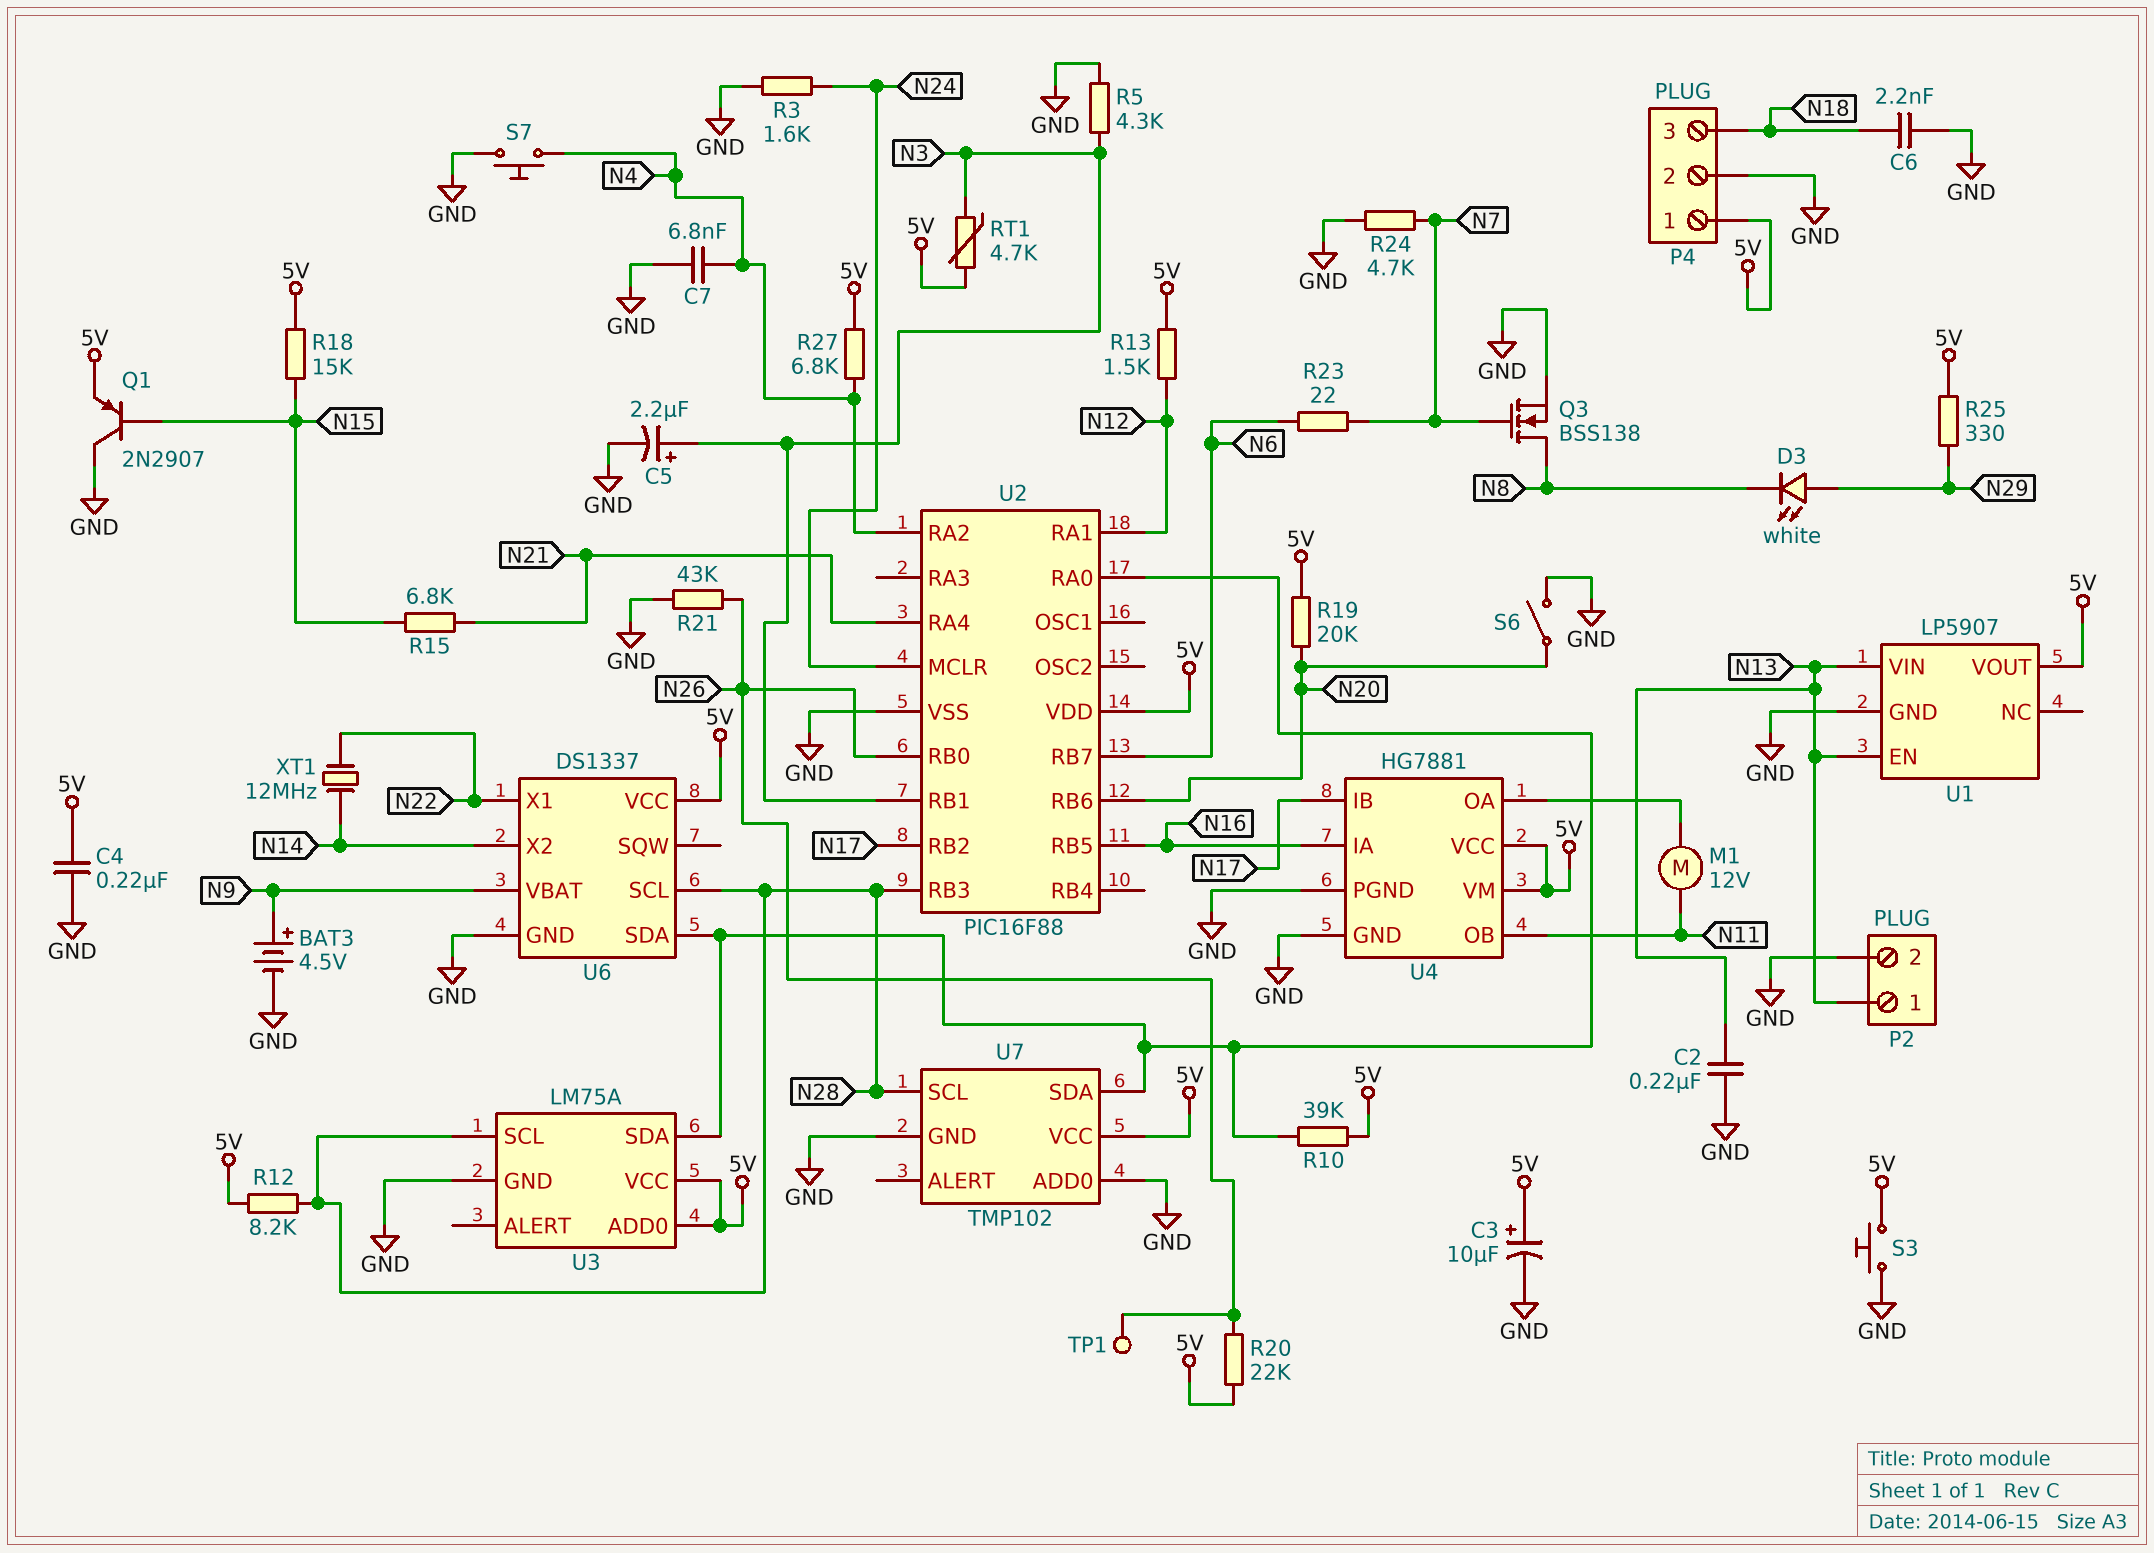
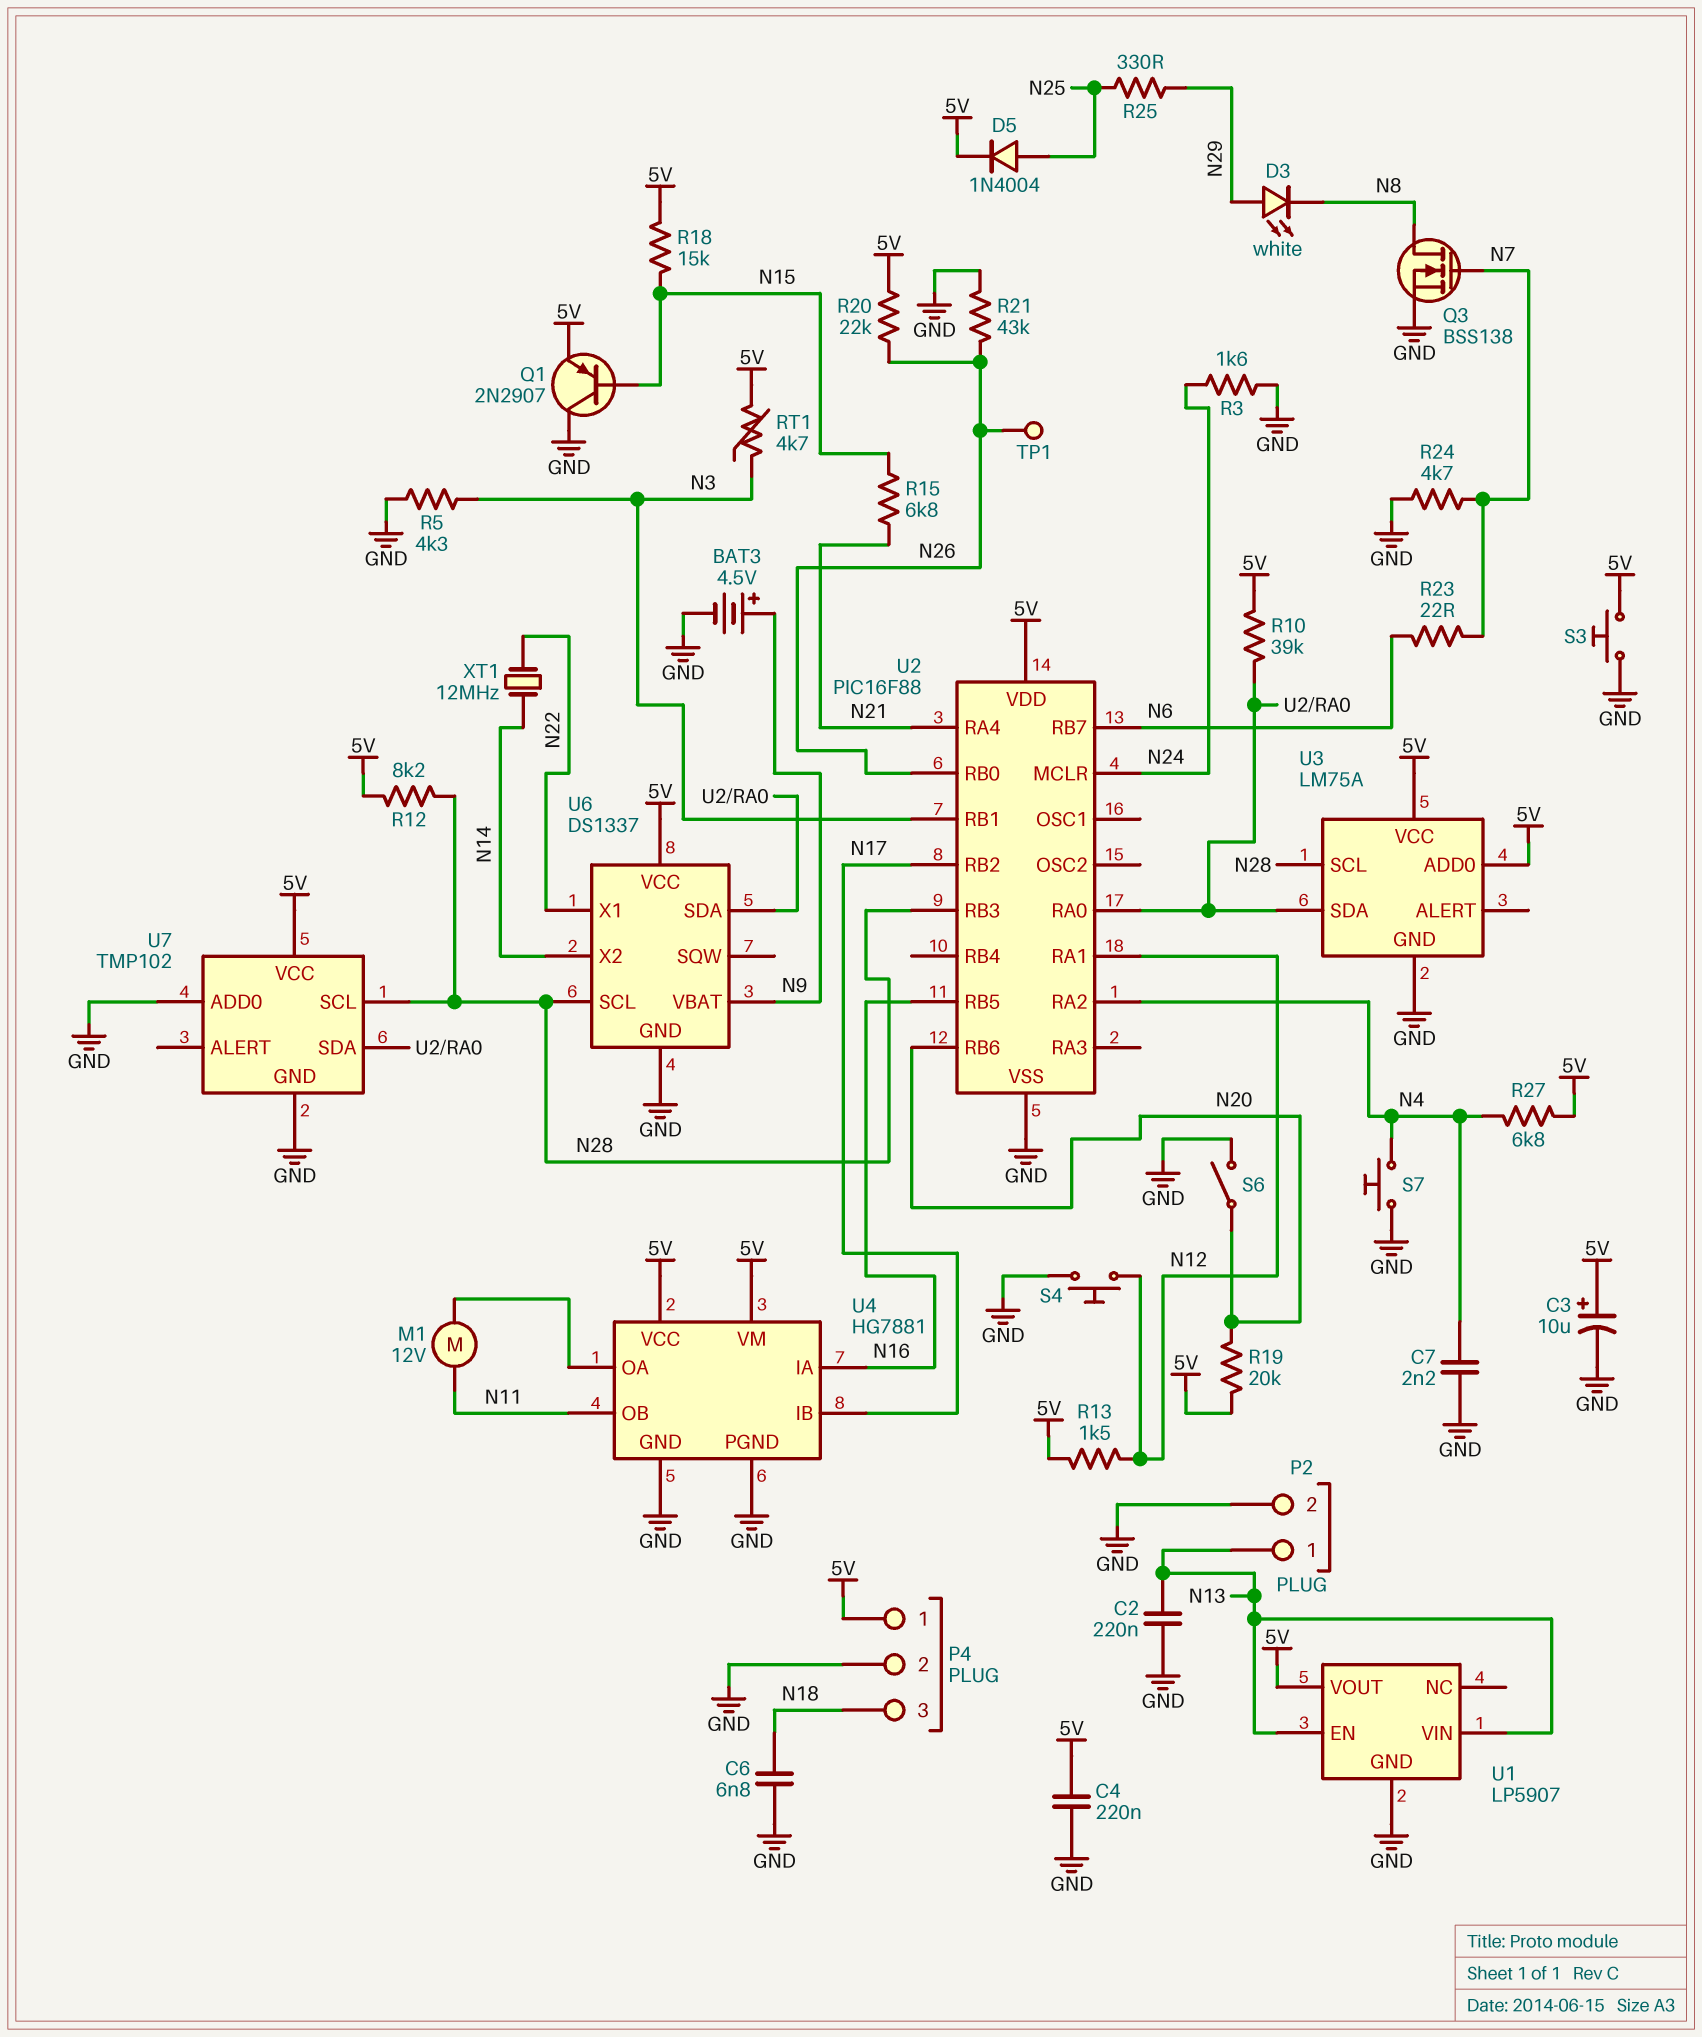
C5: 2.2uF (plus N3, minus GND) -> none
C6: 2.2nF (GND, N18) -> 6.8nF (GND, N18)
C7: 6.8nF (GND, N4) -> 2.2nF (GND, N4)
D5: none -> diode 1N4004 (A N25, K 5V)
R25: 330 (5V, N29) -> 330 (N25, N29)
S4: none -> button (GND, N12)

